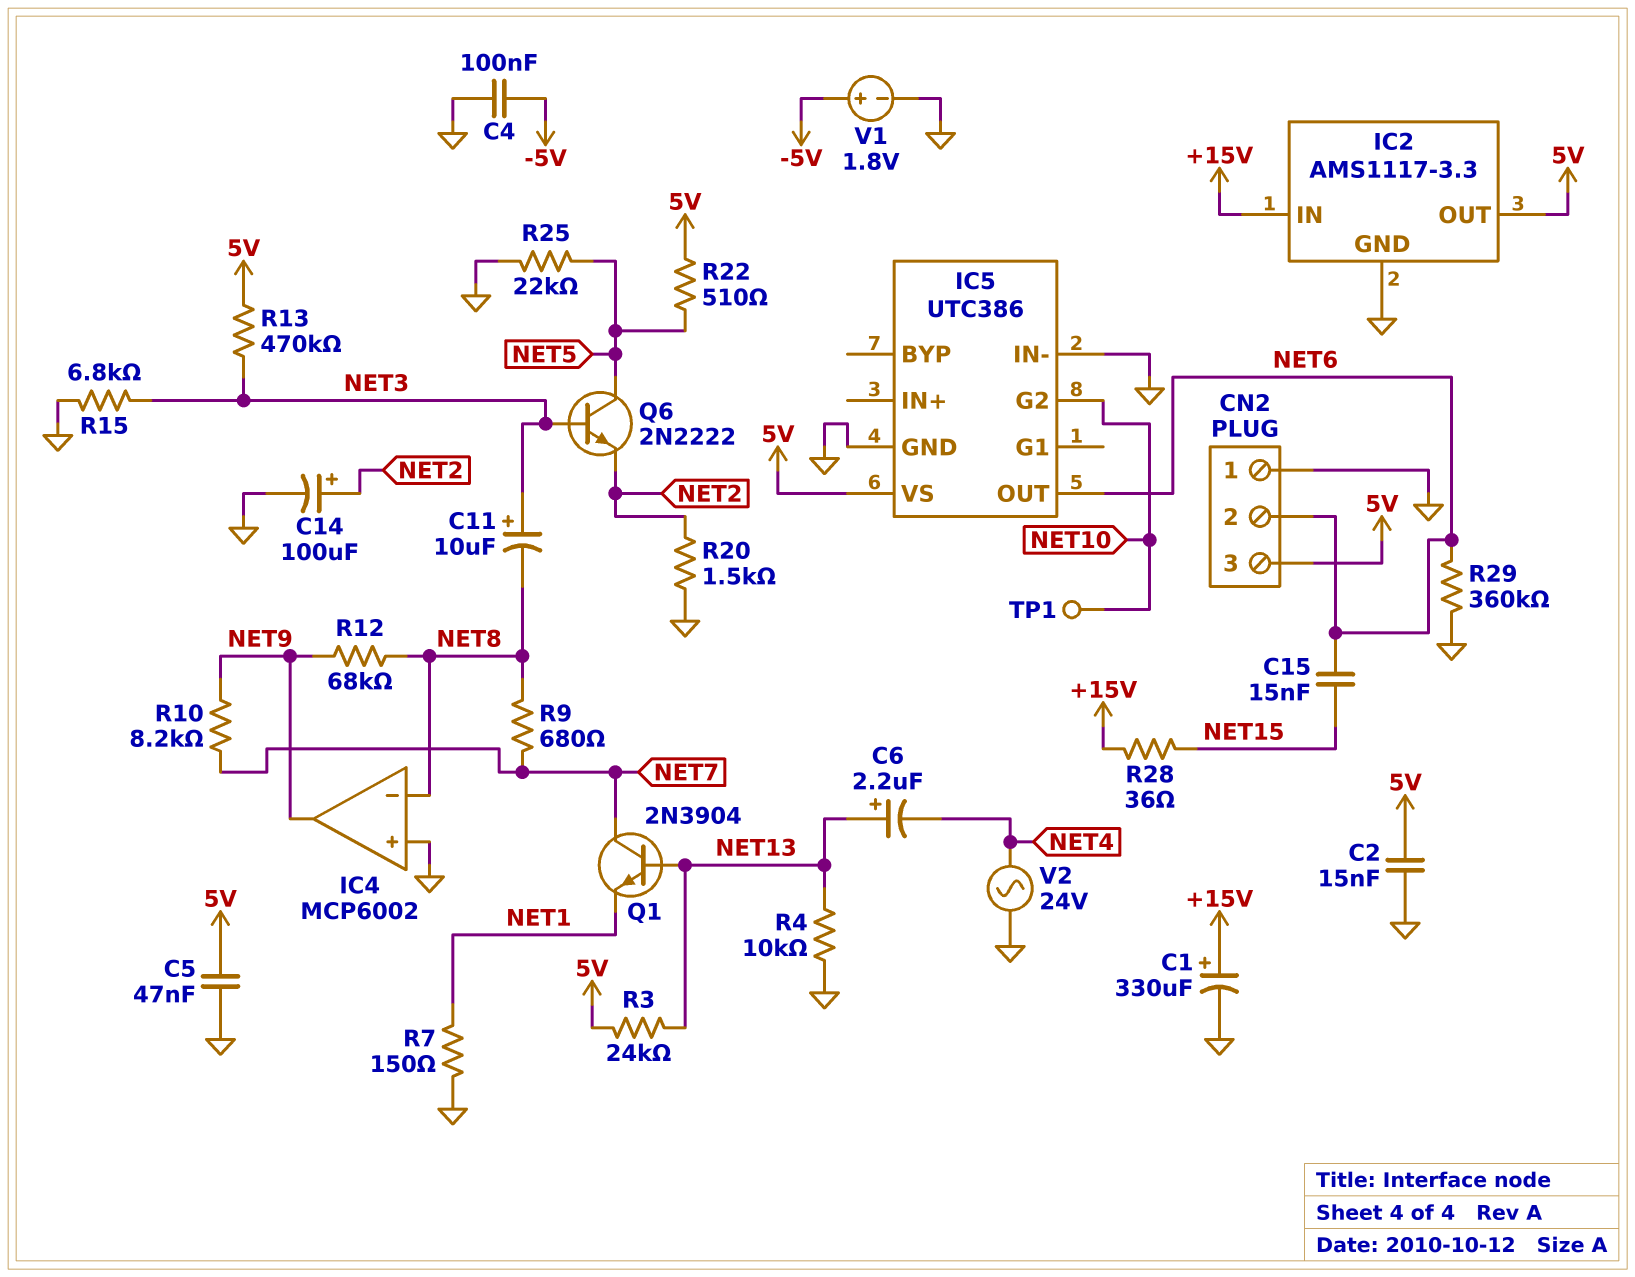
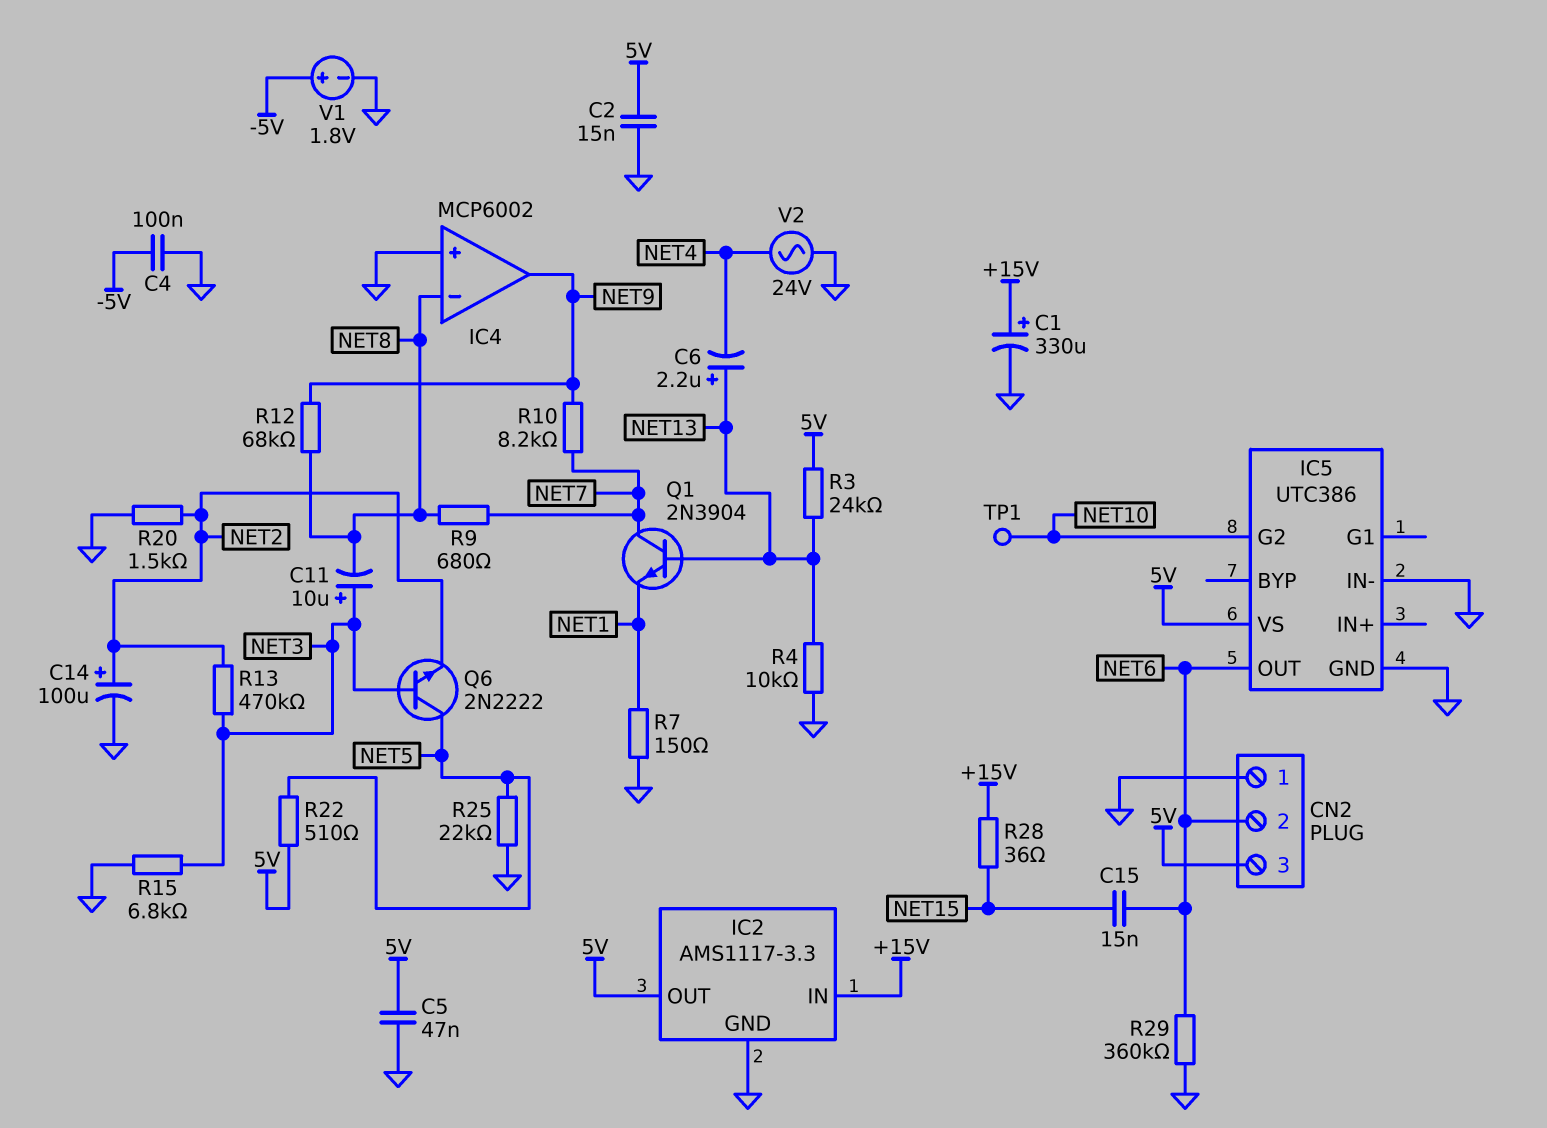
R13: 470k (5V, NET3) -> 470k (NET2, NET3)

